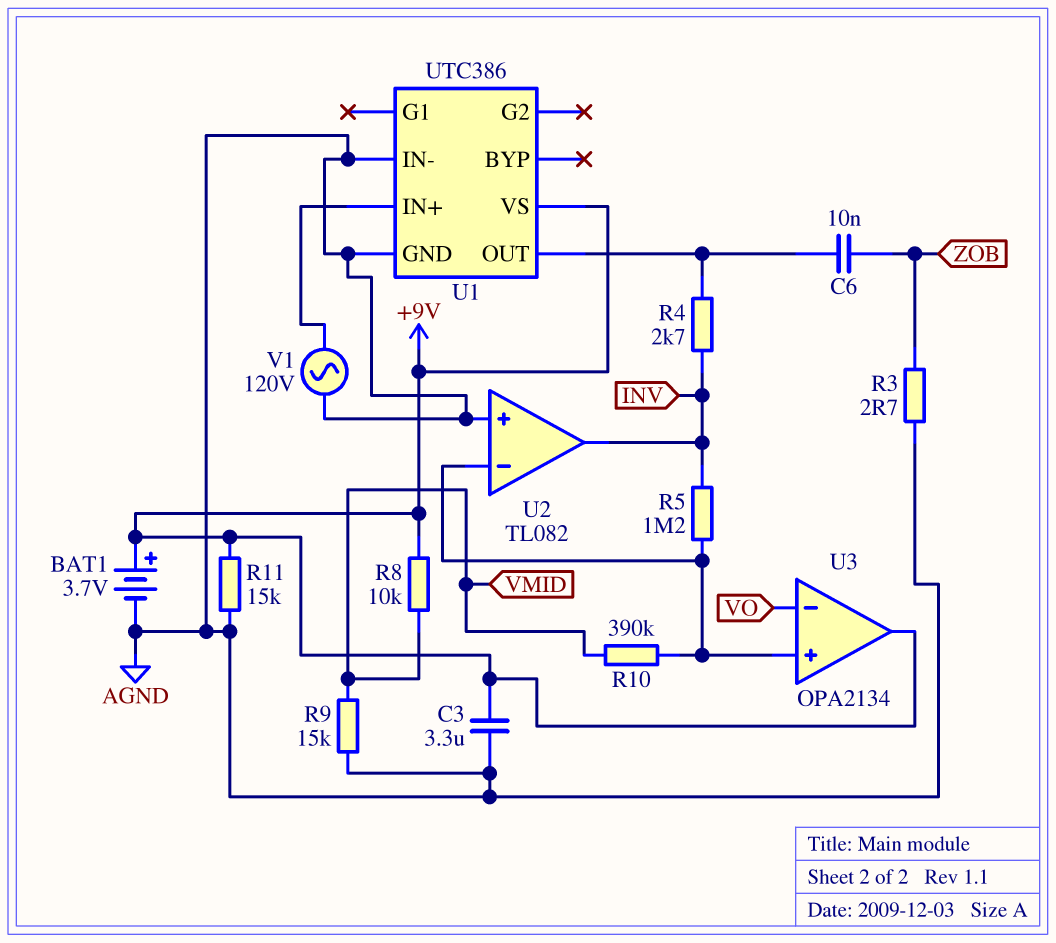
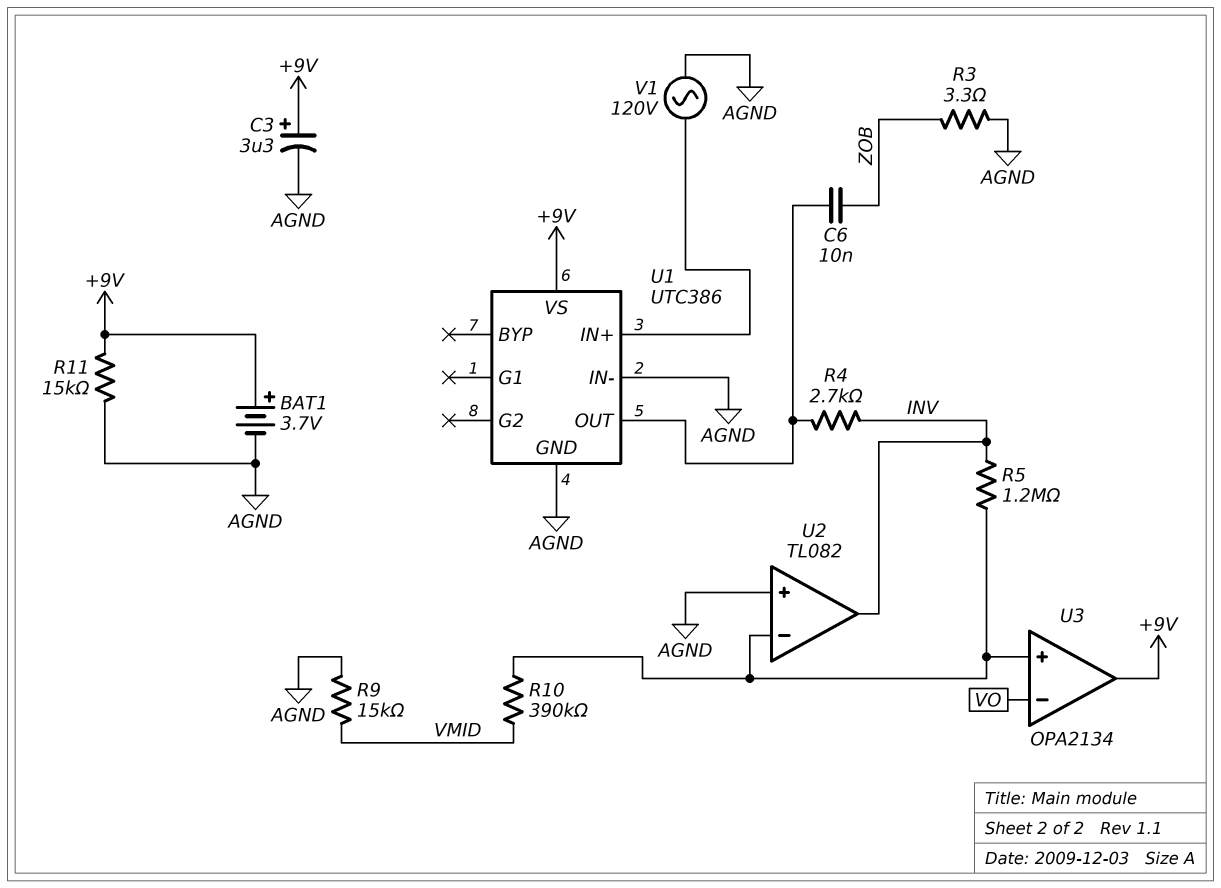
C3: 3.3uF (+9V, AGND) -> 3.3uF (plus +9V, minus AGND)
R3: 2.7 (AGND, ZOB) -> 3.3 (AGND, ZOB)
R8: 10k (+9V, VMID) -> none

